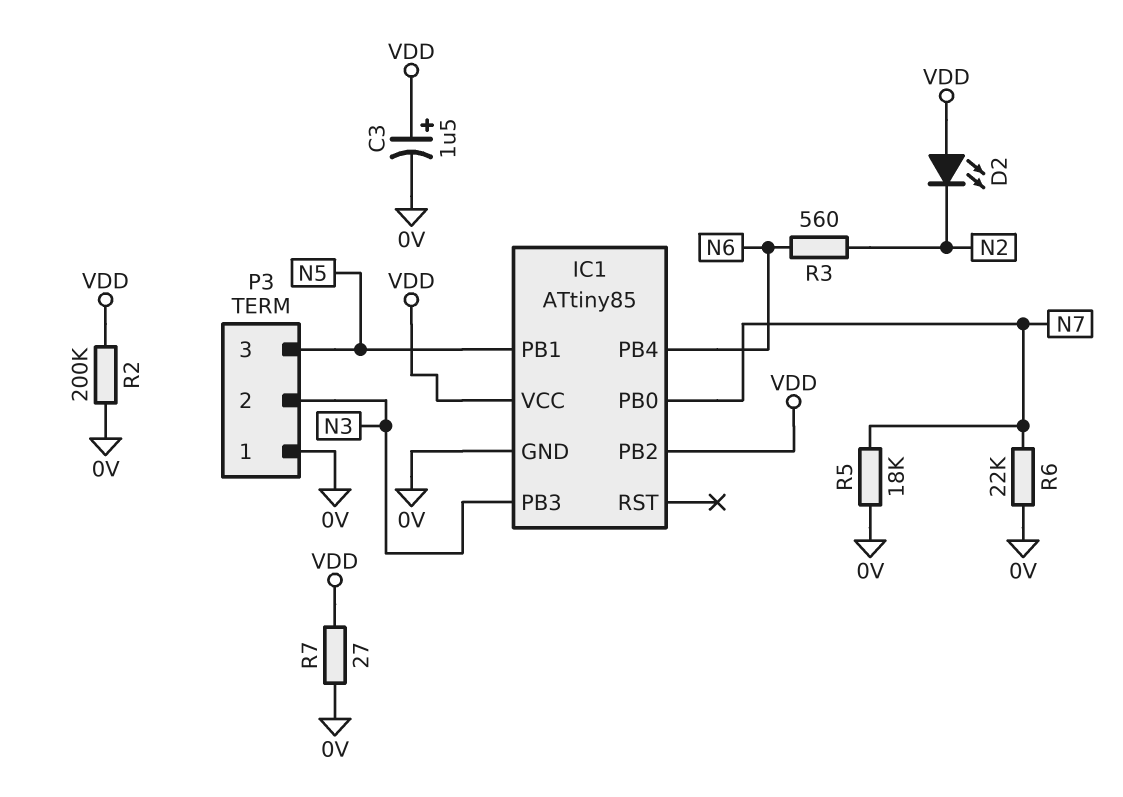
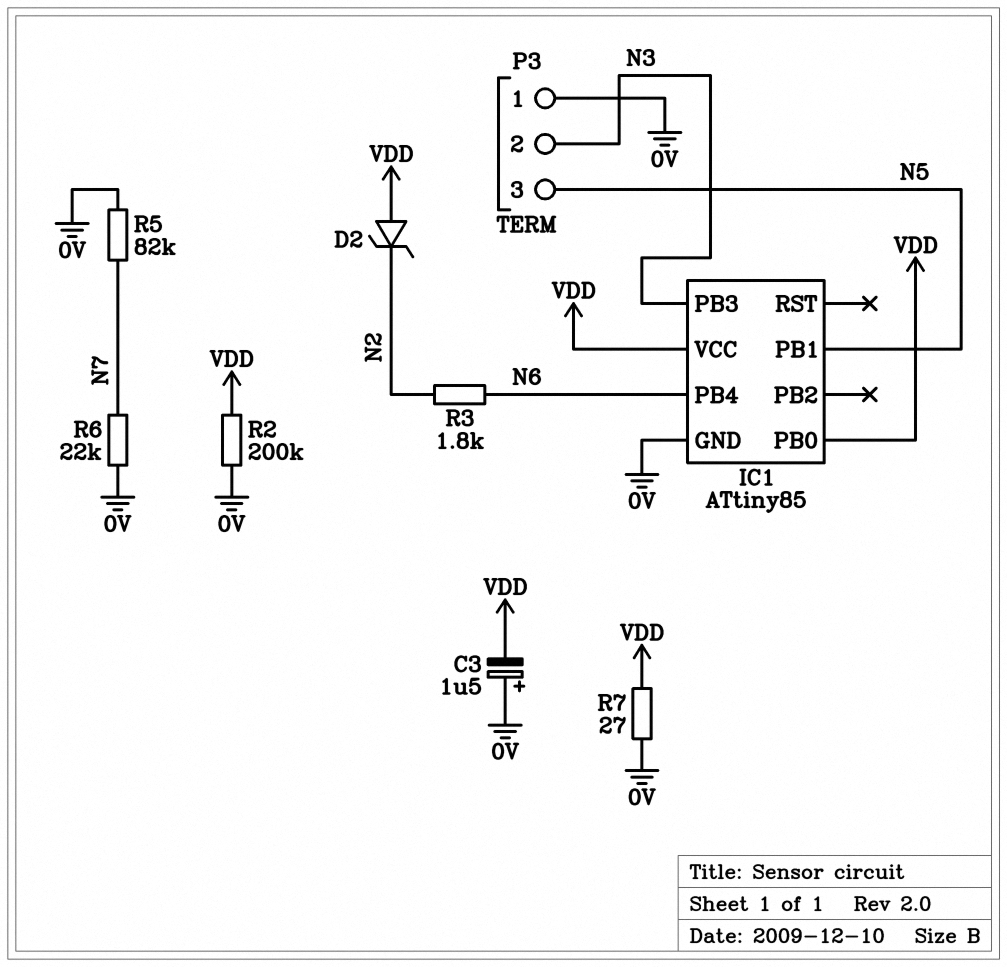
C3: 1.5uF (plus VDD, minus 0V) -> 1.5uF (plus 0V, minus VDD)
D2: LED (A VDD, K N2) -> zener (A VDD, K N2)
IC1 pin PB0: N7 -> VDD
IC1 pin PB2: VDD -> none
R3: 560 (N2, N6) -> 1.8k (N2, N6)
R5: 18k (0V, N7) -> 82k (0V, N7)

